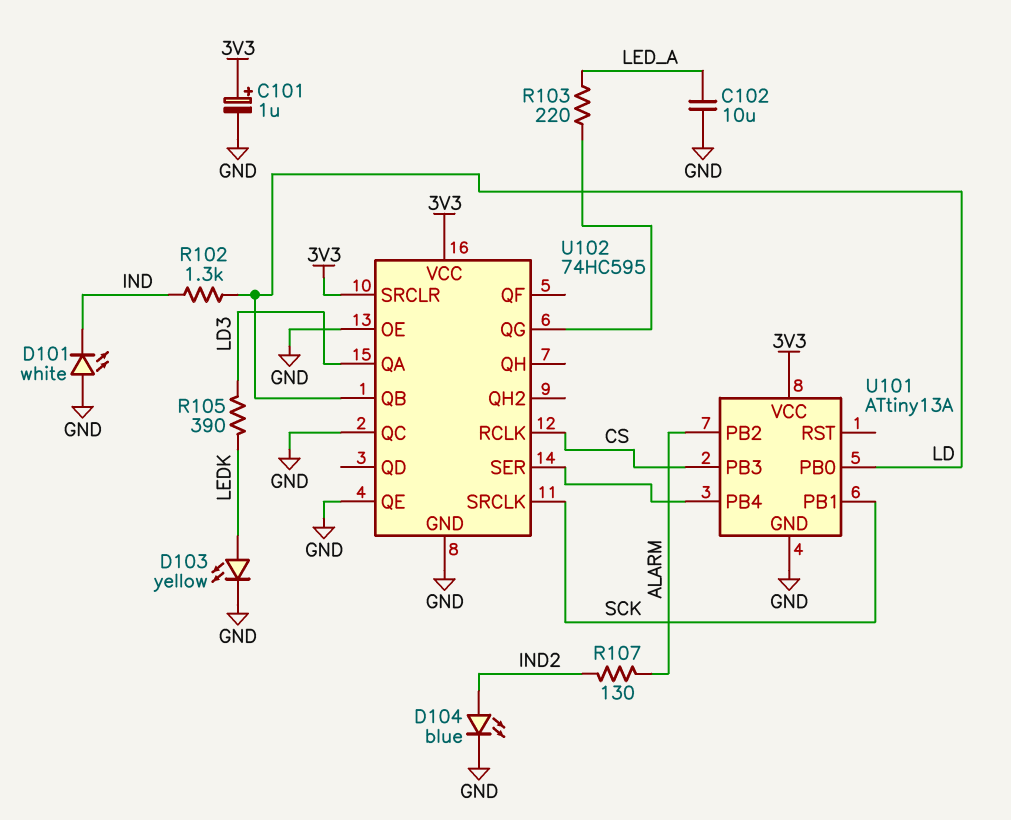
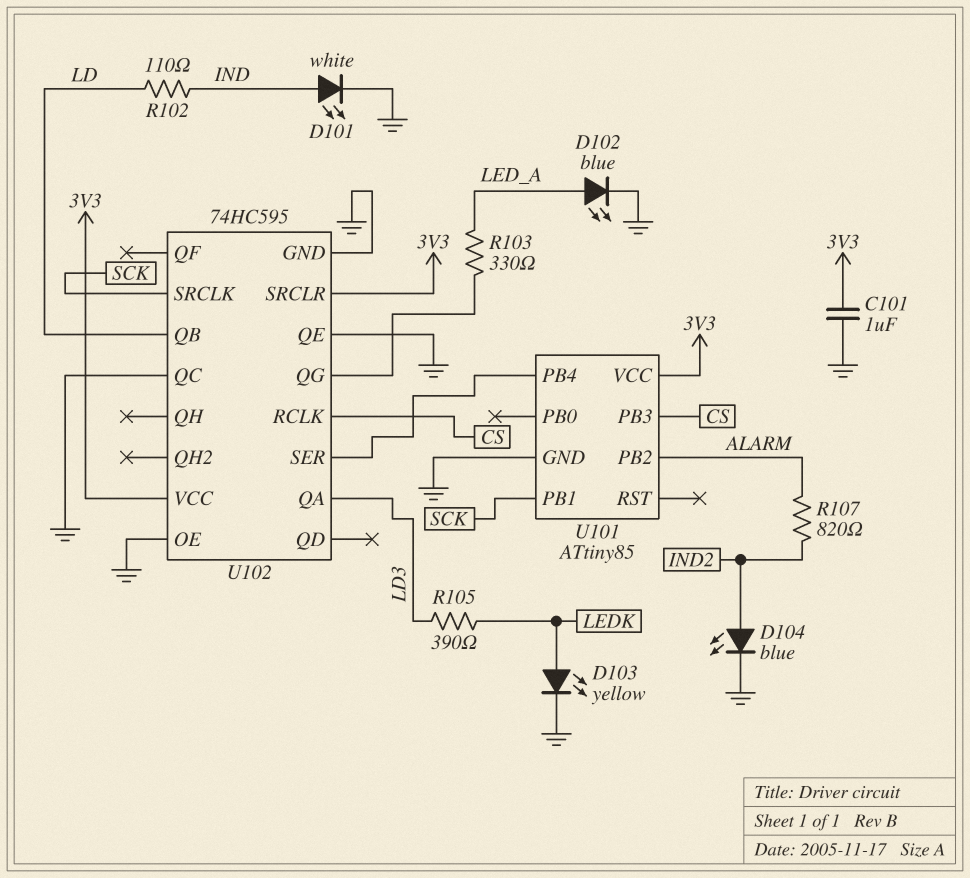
C101: 1uF (plus 3V3, minus GND) -> 1uF (3V3, GND)
C102: 10uF (GND, LED_A) -> none
D101: LED white (A GND, K IND) -> LED white (A IND, K GND)
D102: none -> LED blue (A LED_A, K GND)
R102: 1.3k (IND, LD) -> 110 (IND, LD)
R103: 220 (LED_A, U102/QG) -> 330 (LED_A, U102/QG)
R107: 130 (ALARM, IND2) -> 820 (ALARM, IND2)
U101: ATtiny13A -> ATtiny85
U101 pin PB0: LD -> none

